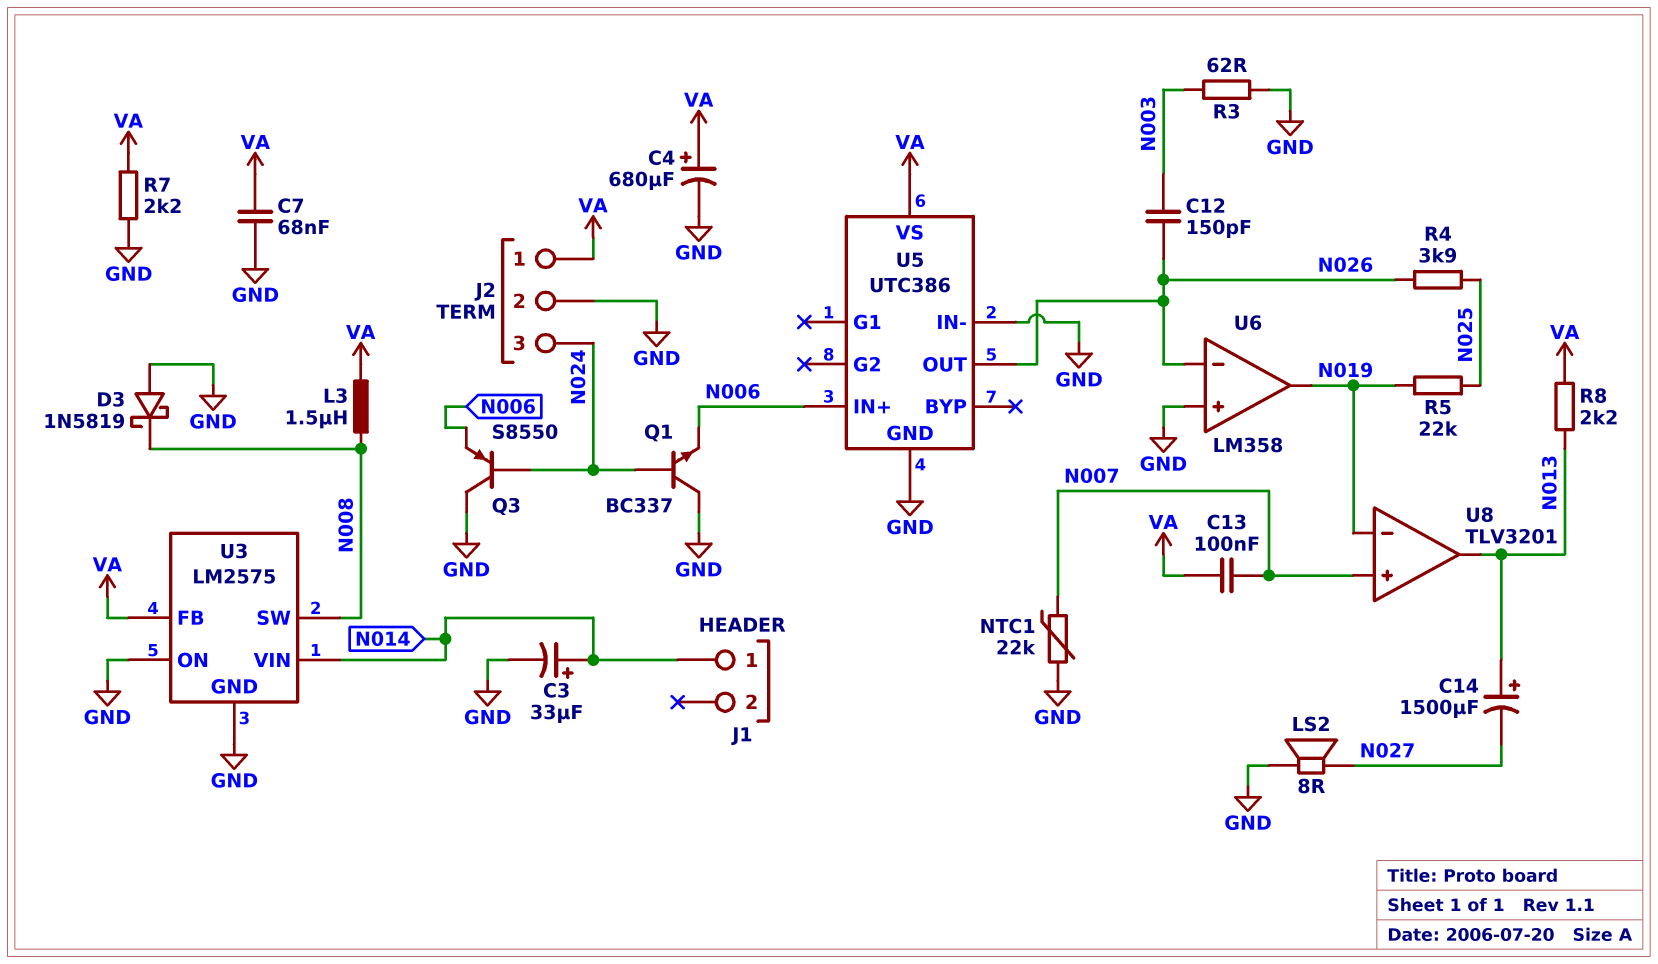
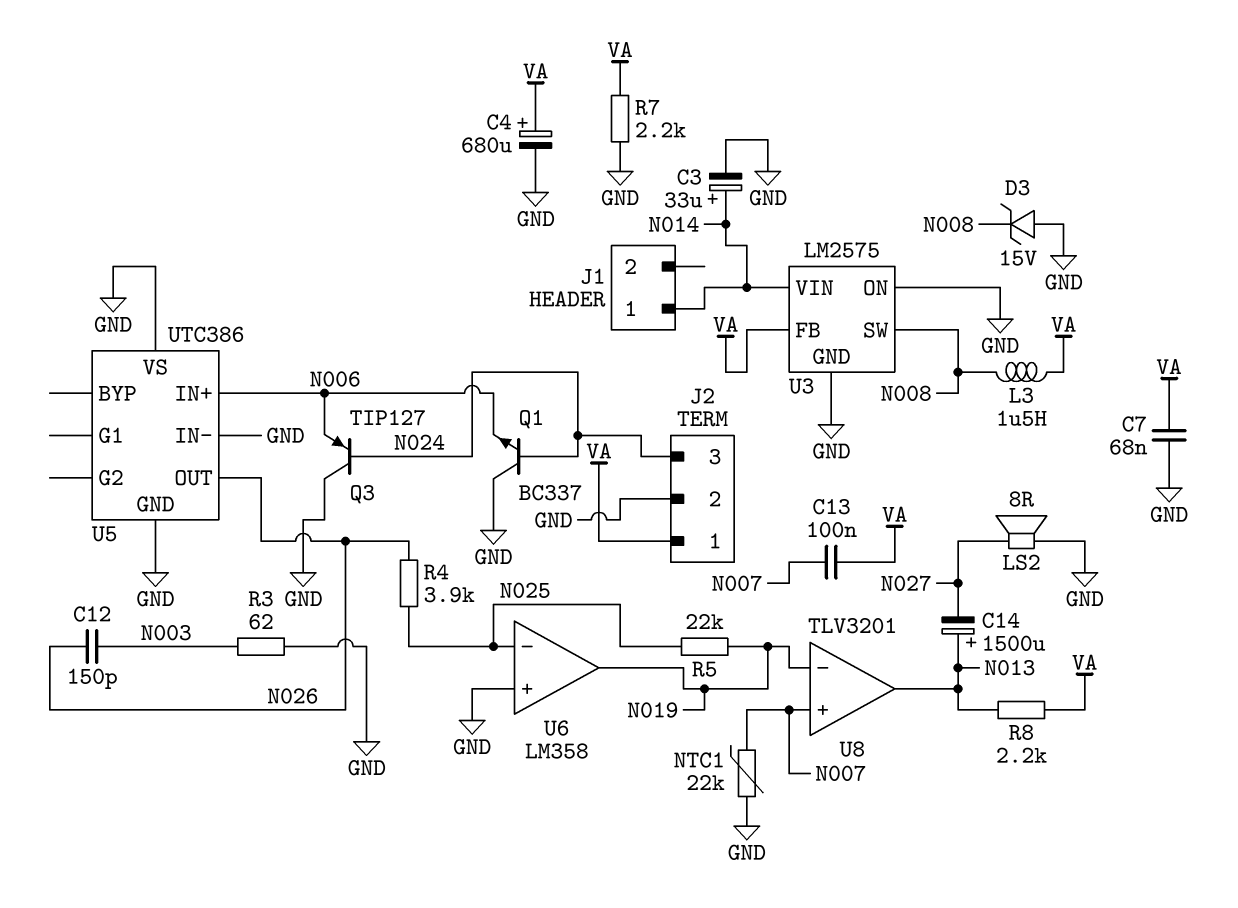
D3: schottky 1N5819 (A GND, K N008) -> zener 15V (A GND, K N008)
Q3: PNP S8550 (B N024, C GND, E N006) -> PNP TIP127 (B N024, C GND, E N006)
U5 pin VS: VA -> GND
U6 pin in-: N026 -> N025

